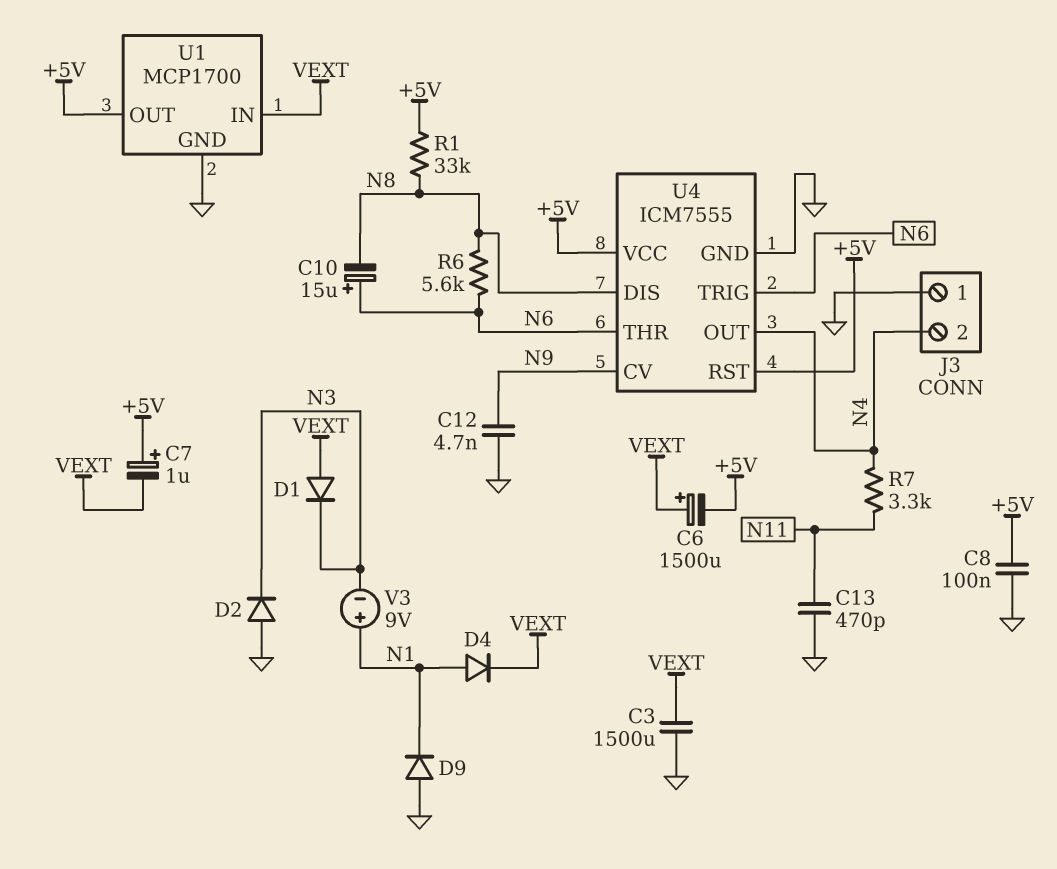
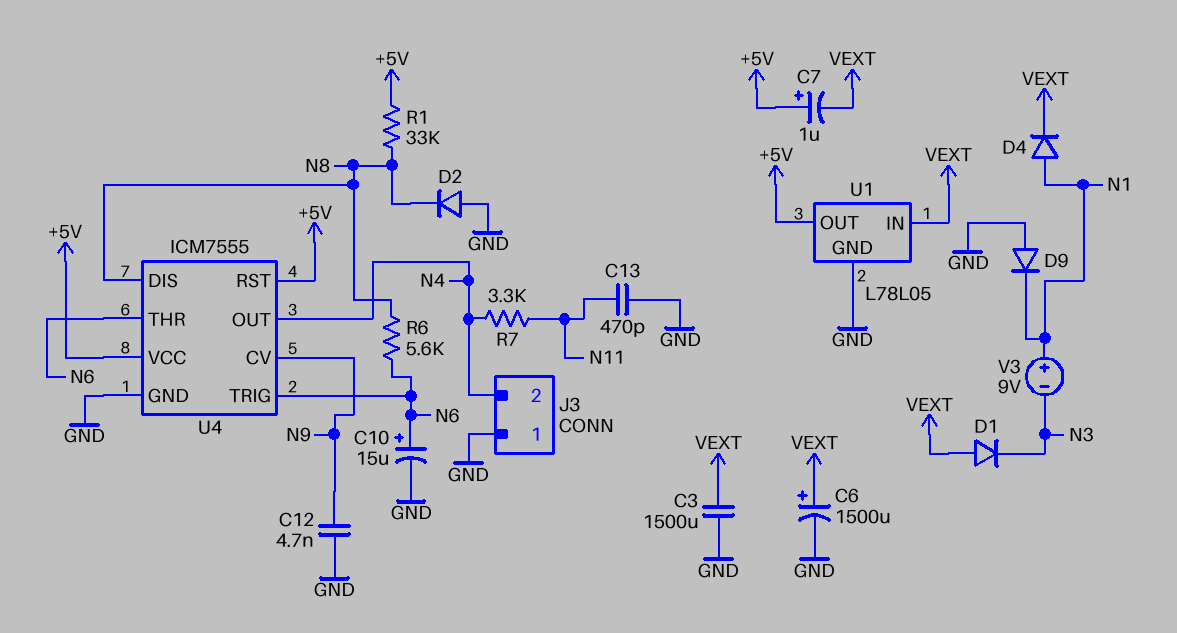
C6: 1500uF (plus VEXT, minus +5V) -> 1500uF (plus VEXT, minus GND)
C8: 100nF (+5V, GND) -> none
C10: 15uF (plus N6, minus N8) -> 15uF (plus N6, minus GND)
D2: diode (A GND, K N3) -> diode (A GND, K N8)
U1: MCP1700 -> L78L05

